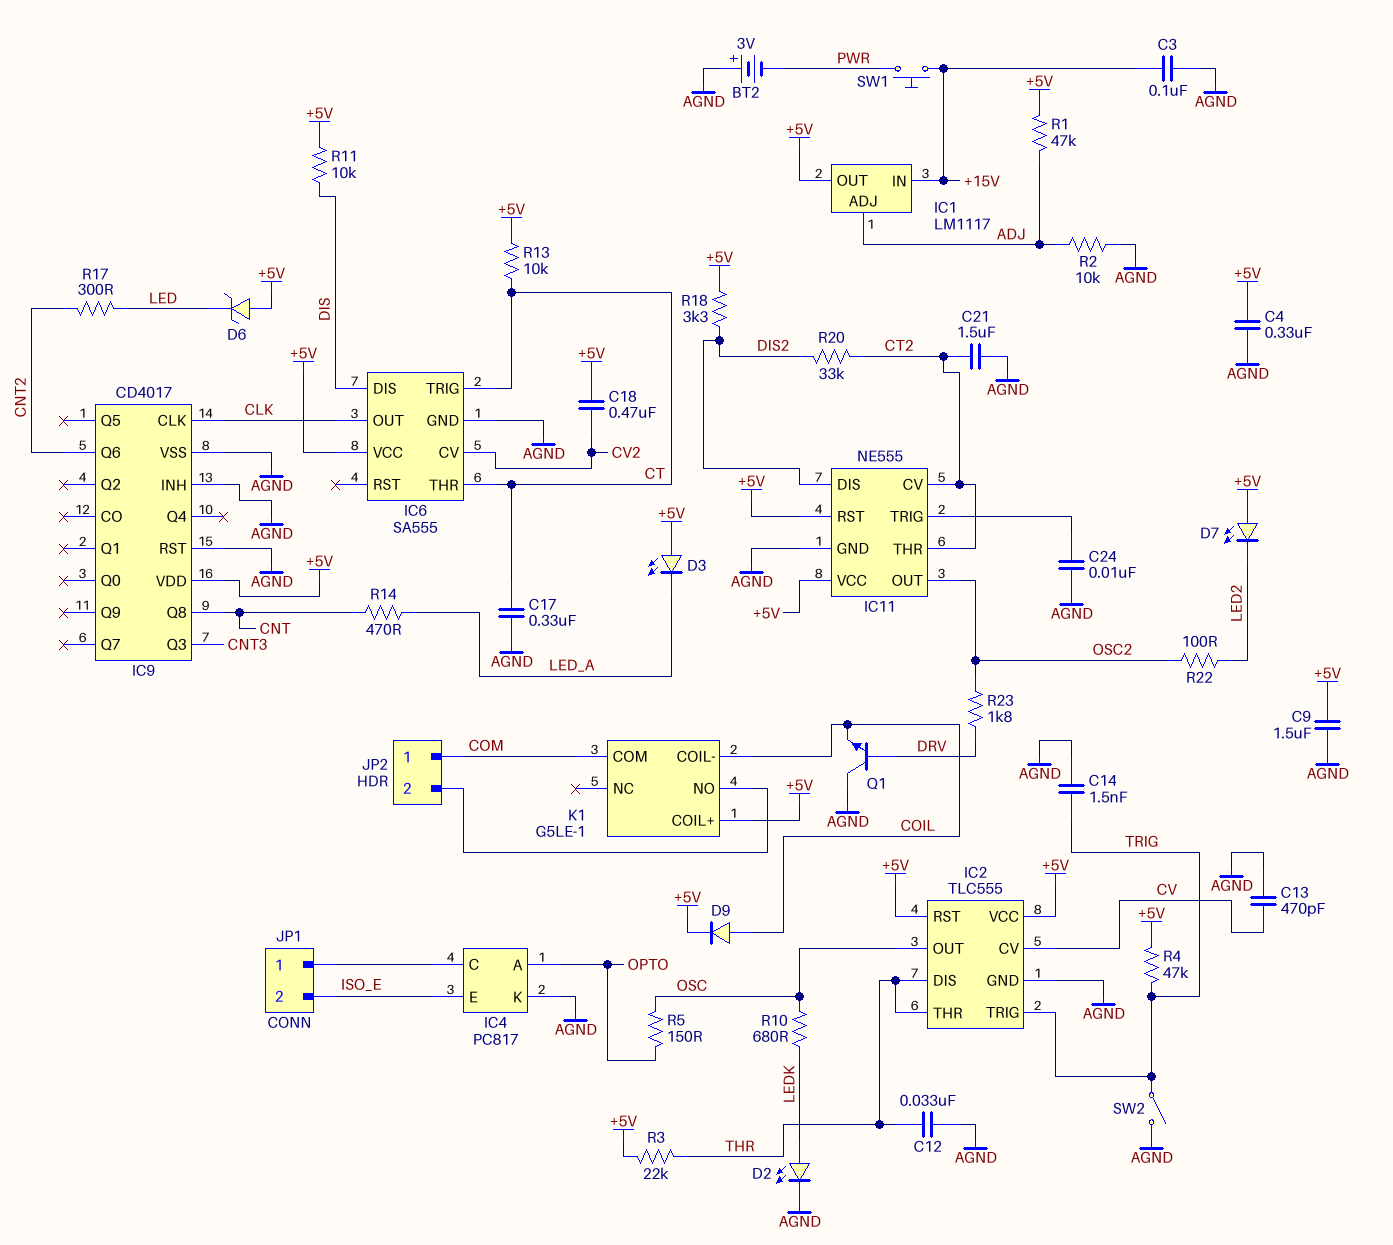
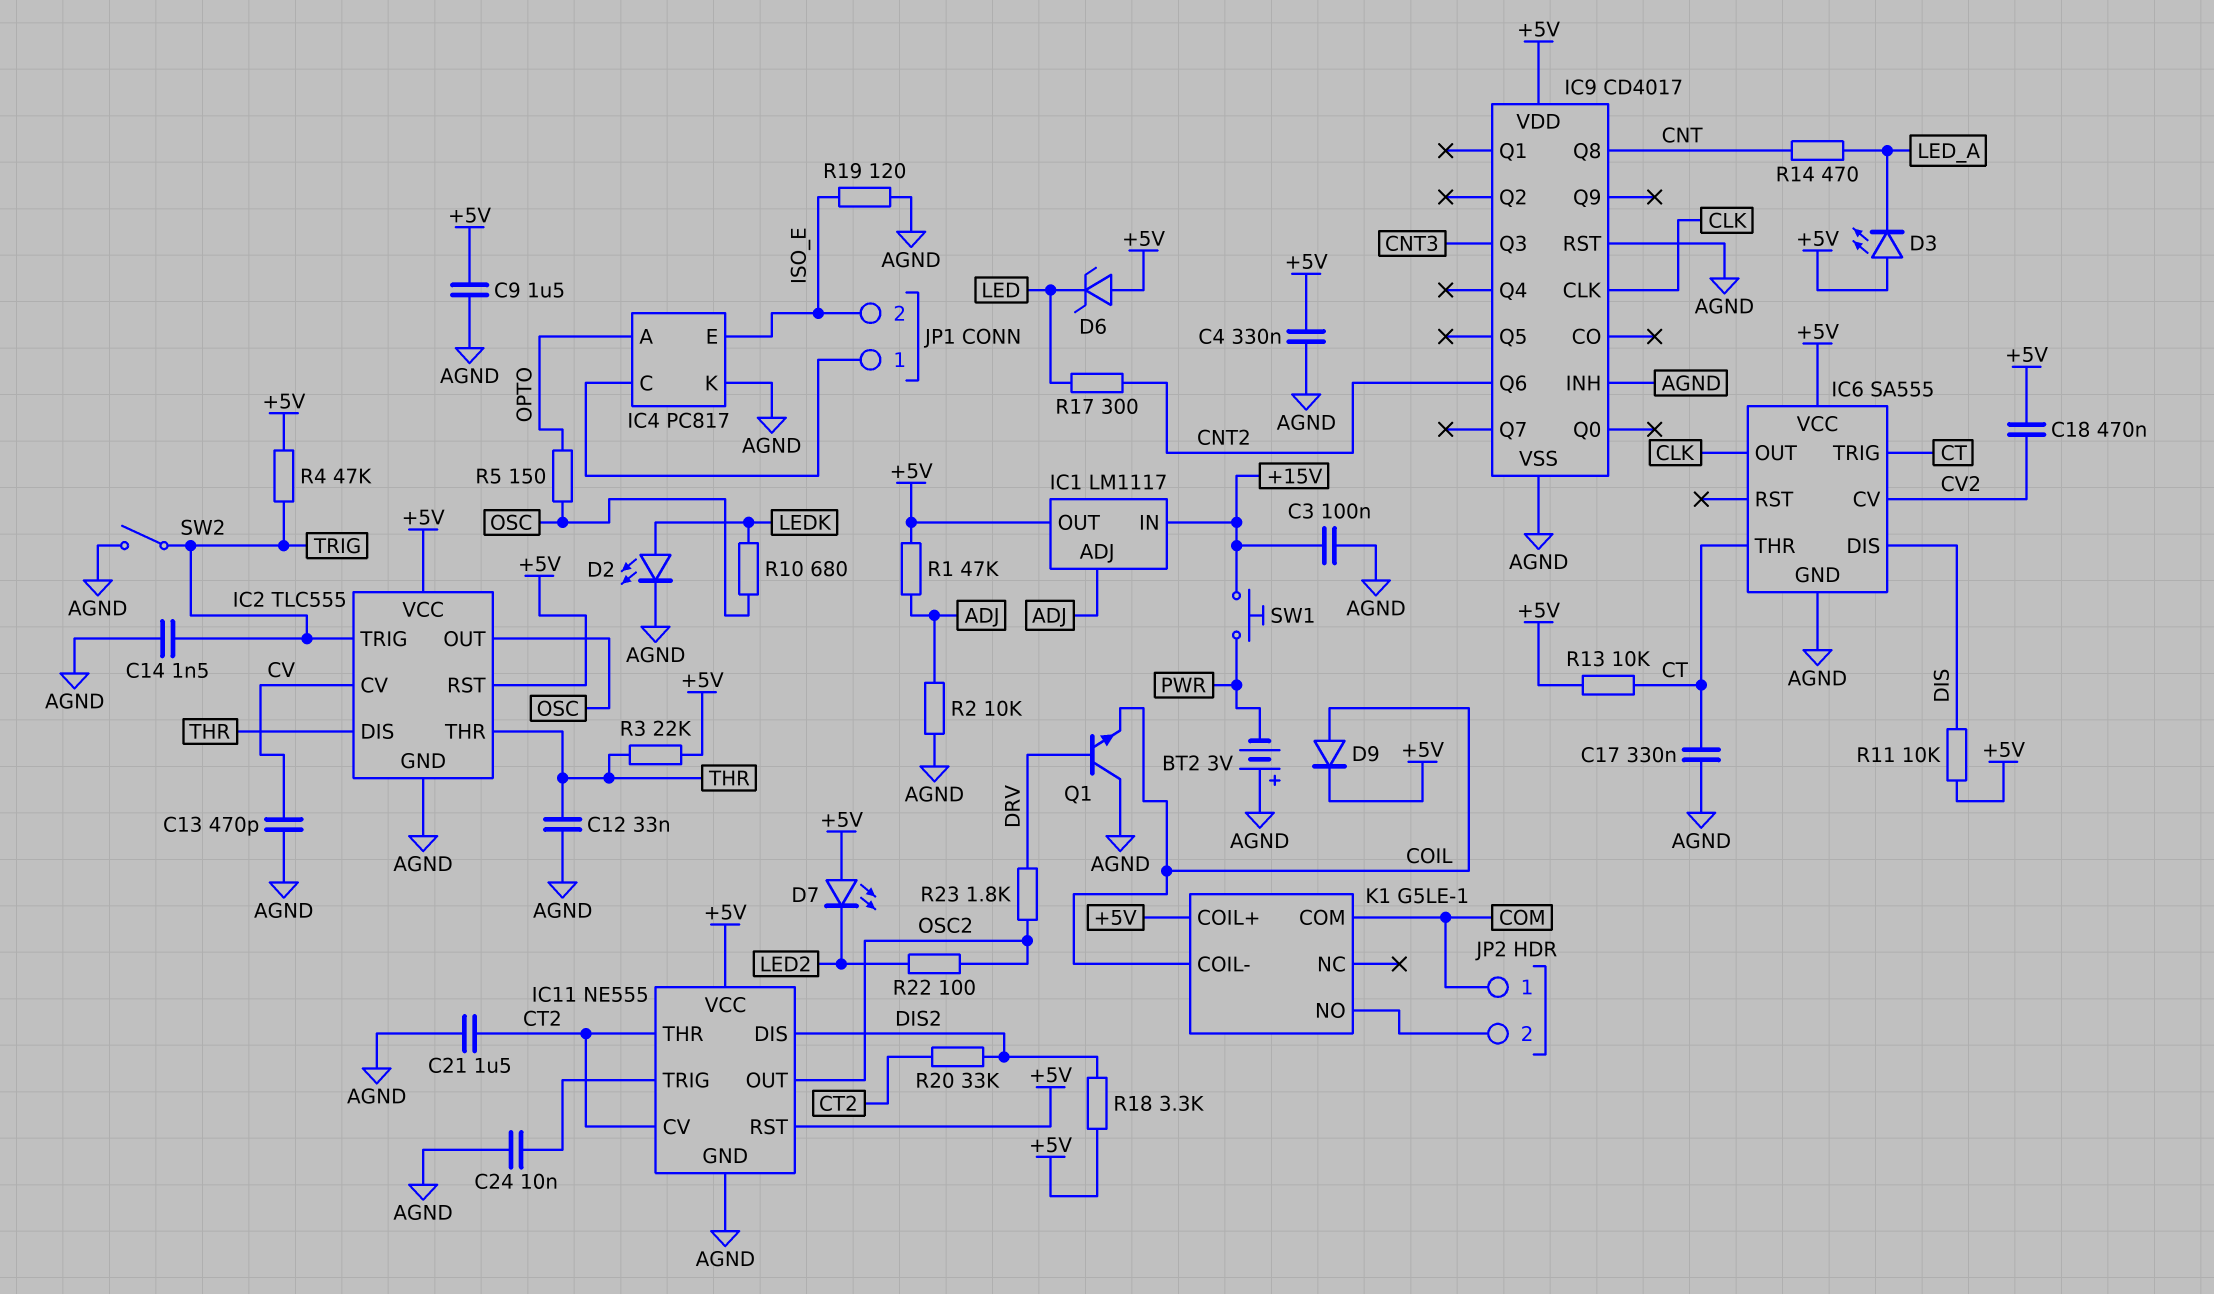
R19: none -> 120 (AGND, ISO_E)

